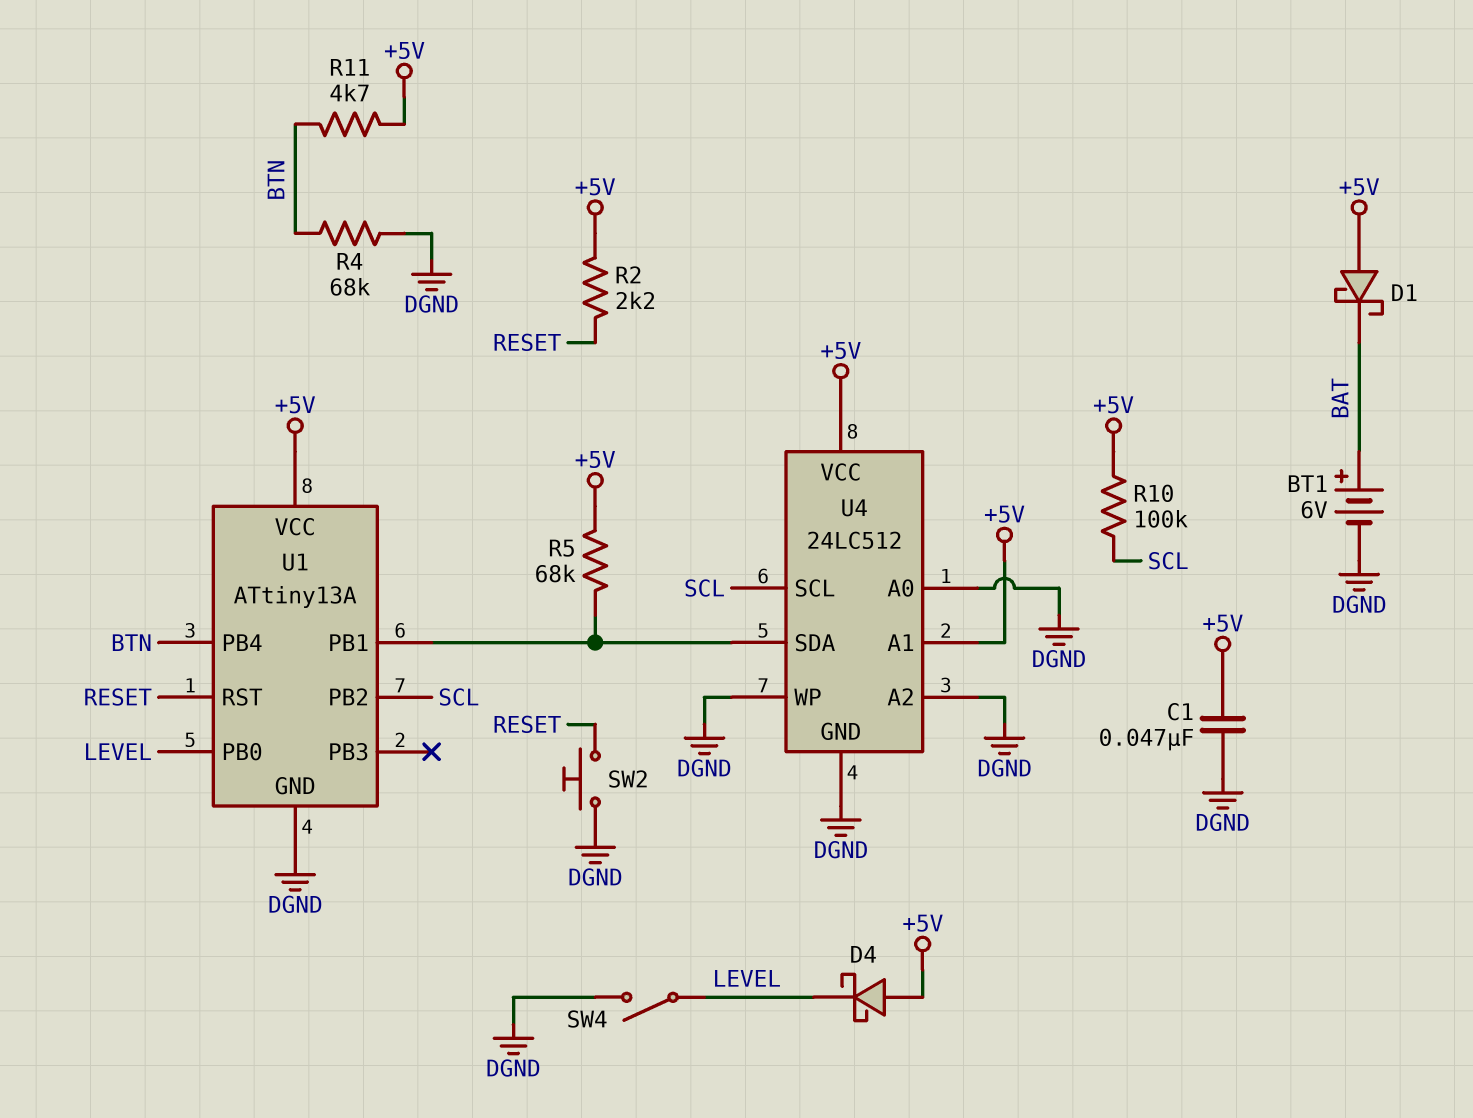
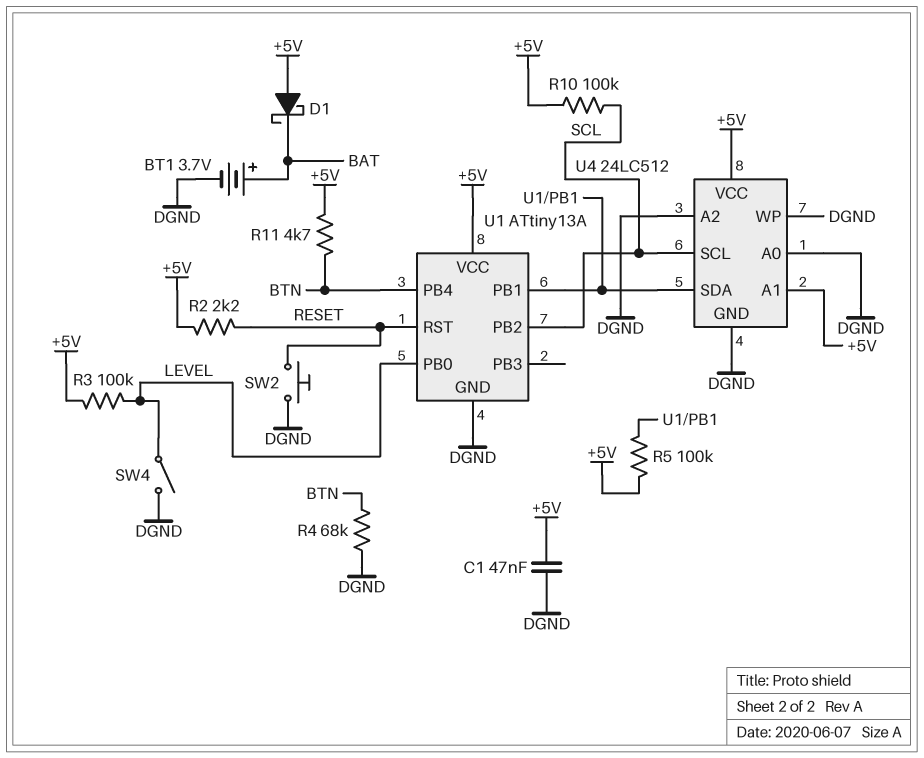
BT1: 6V (plus BAT, minus DGND) -> 3.7V (plus BAT, minus DGND)
D4: schottky (A +5V, K LEVEL) -> none
R3: none -> 100k (+5V, LEVEL)
R5: 68k (+5V, U1/PB1) -> 100k (+5V, U1/PB1)

